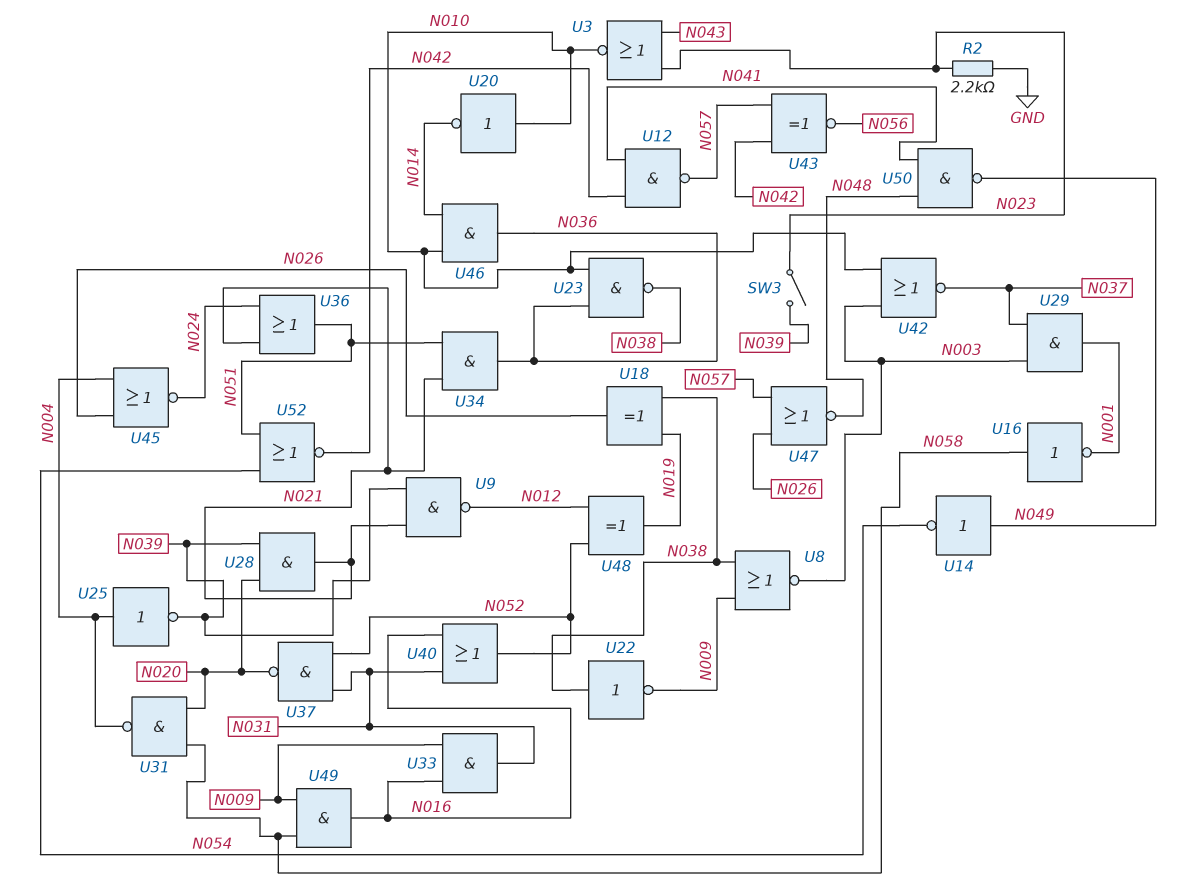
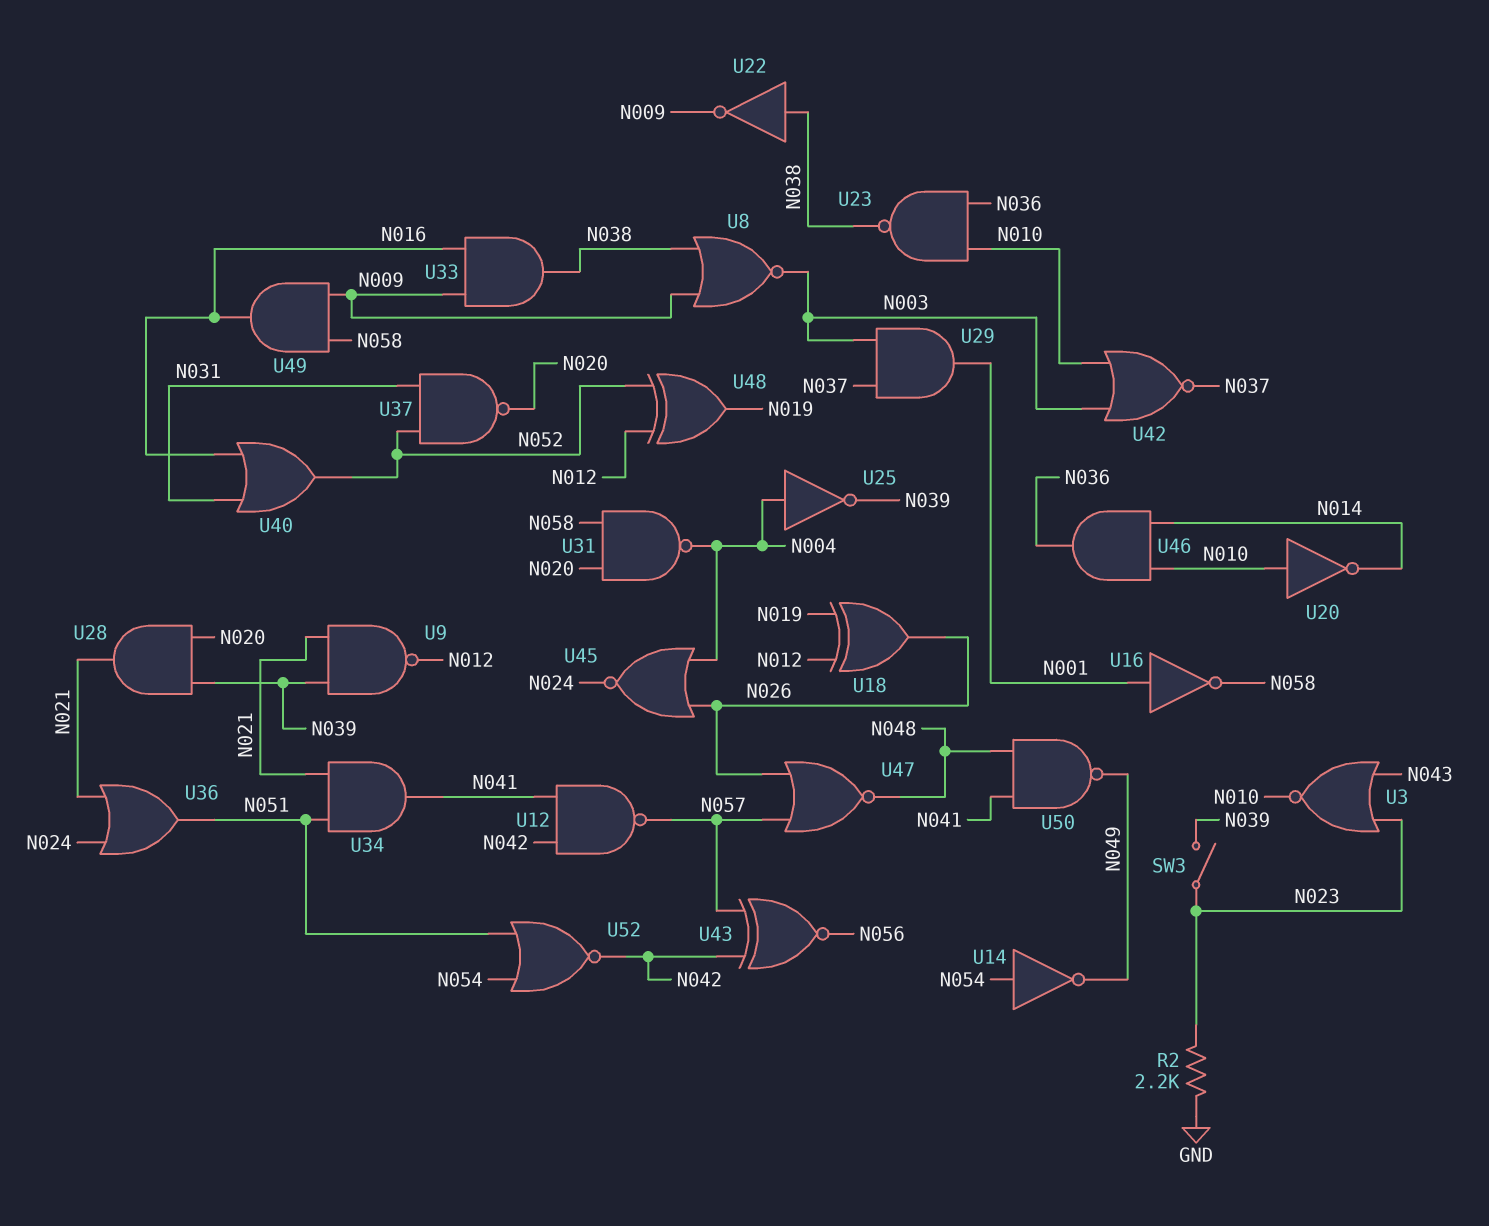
U14: NOT (in N049, out N054) -> NOT (in N054, out N049)
U16: NOT (in N058, out N001) -> NOT (in N001, out N058)
U18: XOR (in N019, in N038, out N026) -> XOR (in N012, in N019, out N026)
U33: AND (in N009, in N016, out N031) -> AND (in N009, in N016, out N038)
U34: AND (in N021, in N051, out N036) -> AND (in N021, in N051, out N041)

